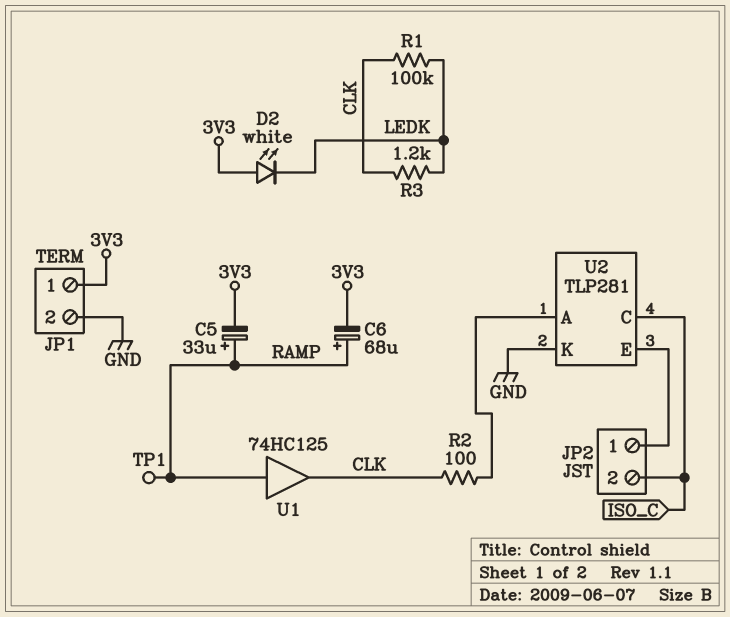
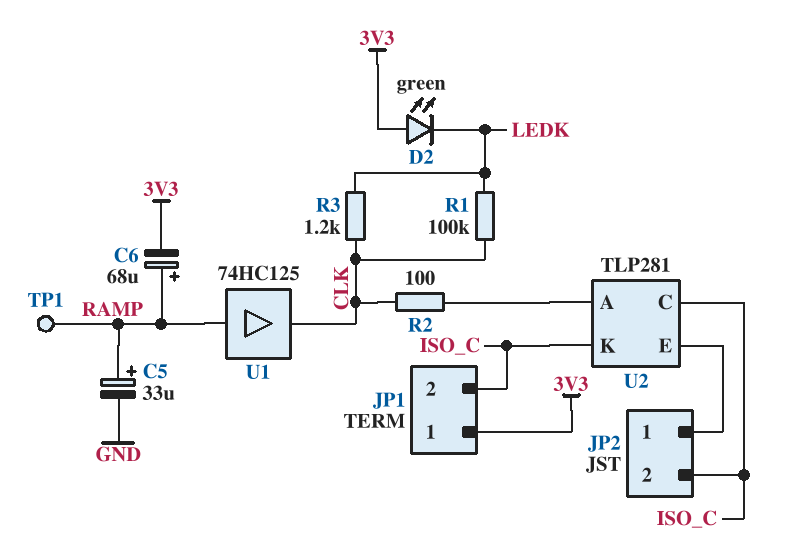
C5: 33uF (plus RAMP, minus 3V3) -> 33uF (plus RAMP, minus GND)
D2: LED white (A 3V3, K LEDK) -> LED green (A 3V3, K LEDK)
JP1 pin 2: GND -> ISO_C
U2 pin K: GND -> ISO_C

